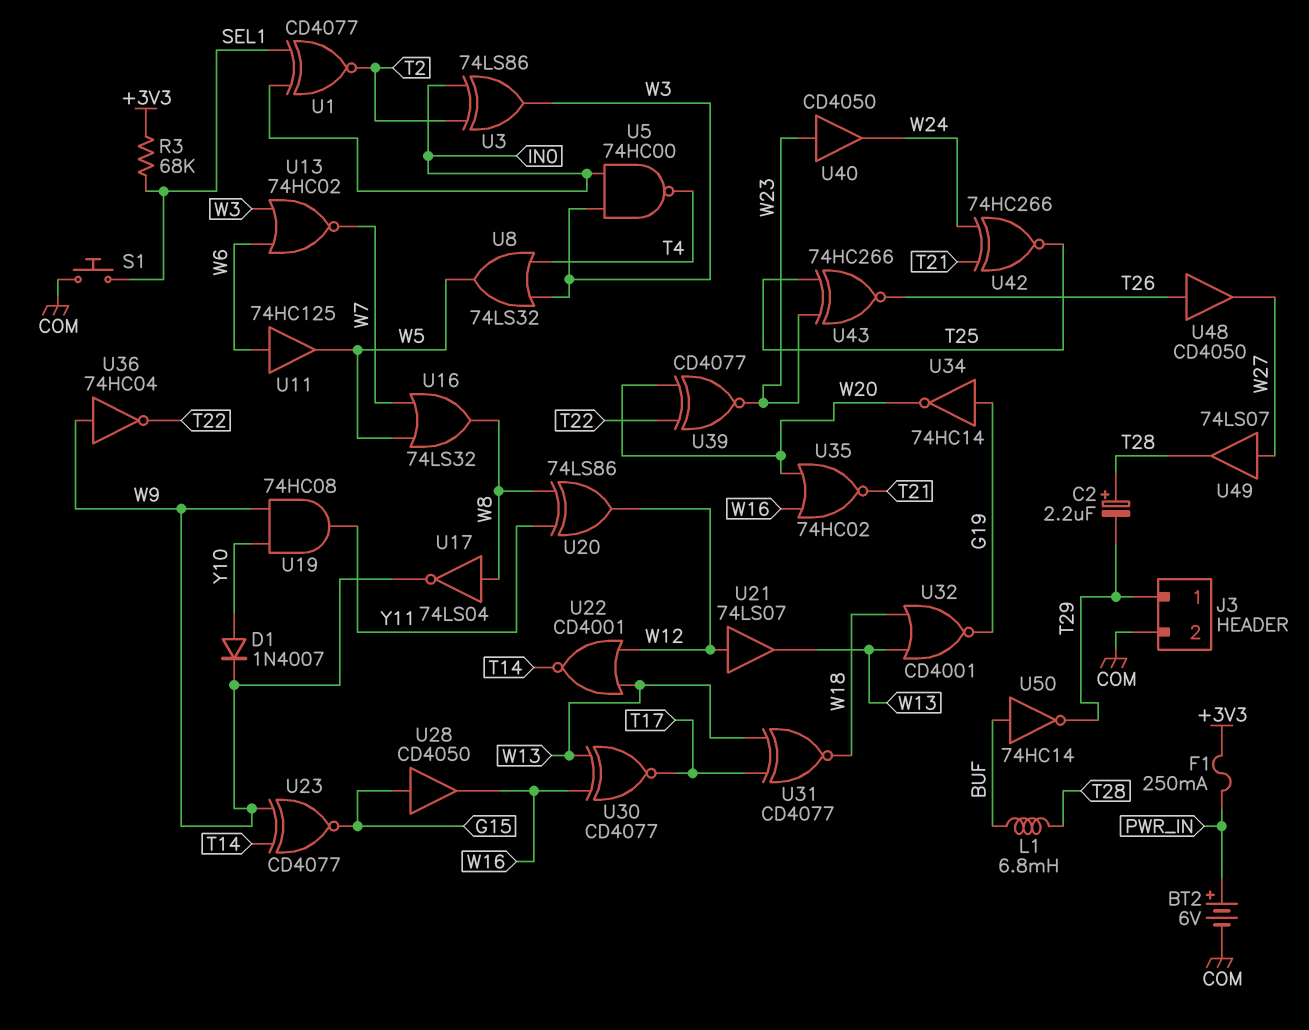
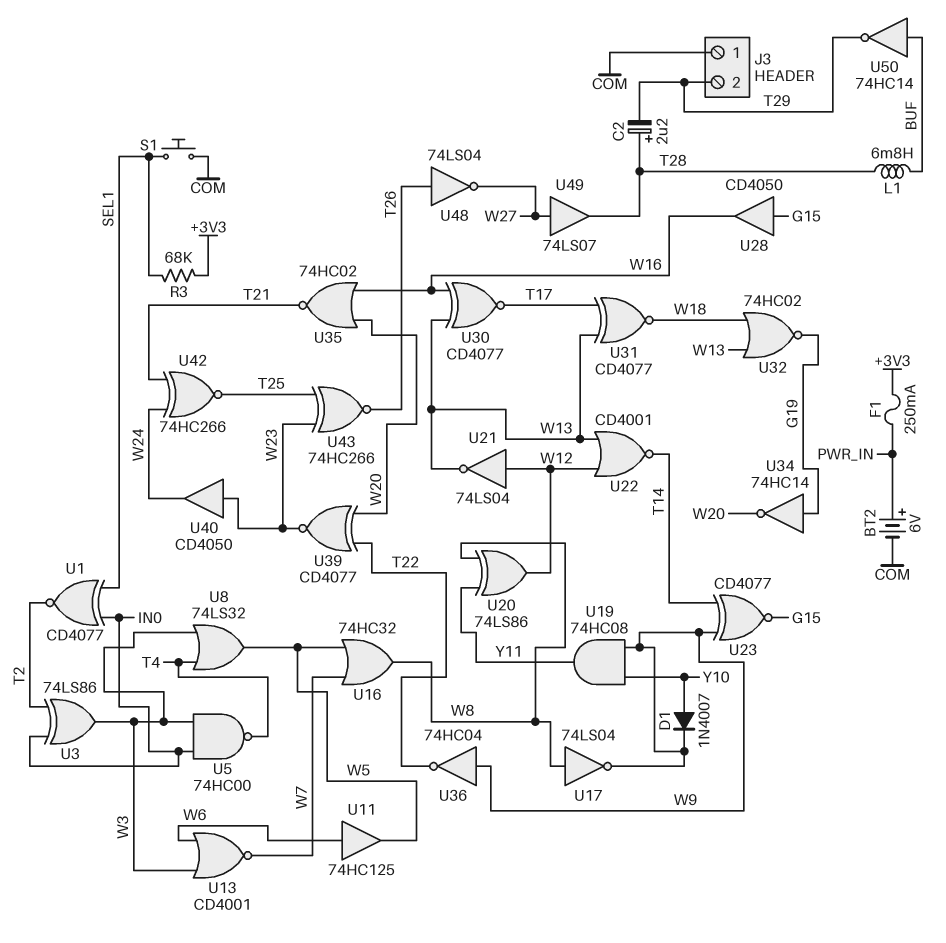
J3 pin 1: T29 -> COM
J3 pin 2: COM -> T29
U13: NOR 74HC02 (in W3, in W6, out W7) -> NOR CD4001 (in W3, in W6, out W7)
U16: OR 74LS32 (in W5, in W7, out W8) -> OR 74HC32 (in W5, in W7, out W8)
U21: buffer 74LS07 (in W12, out W13) -> NOT 74LS04 (in W12, out W13)
U32: NOR CD4001 (in W13, in W18, out G19) -> NOR 74HC02 (in W13, in W18, out G19)
U48: buffer CD4050 (in T26, out W27) -> NOT 74LS04 (in T26, out W27)

